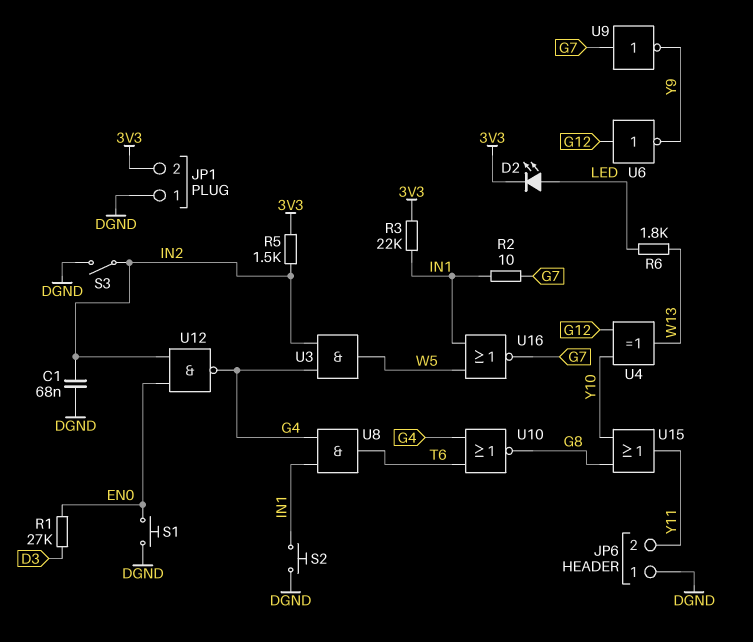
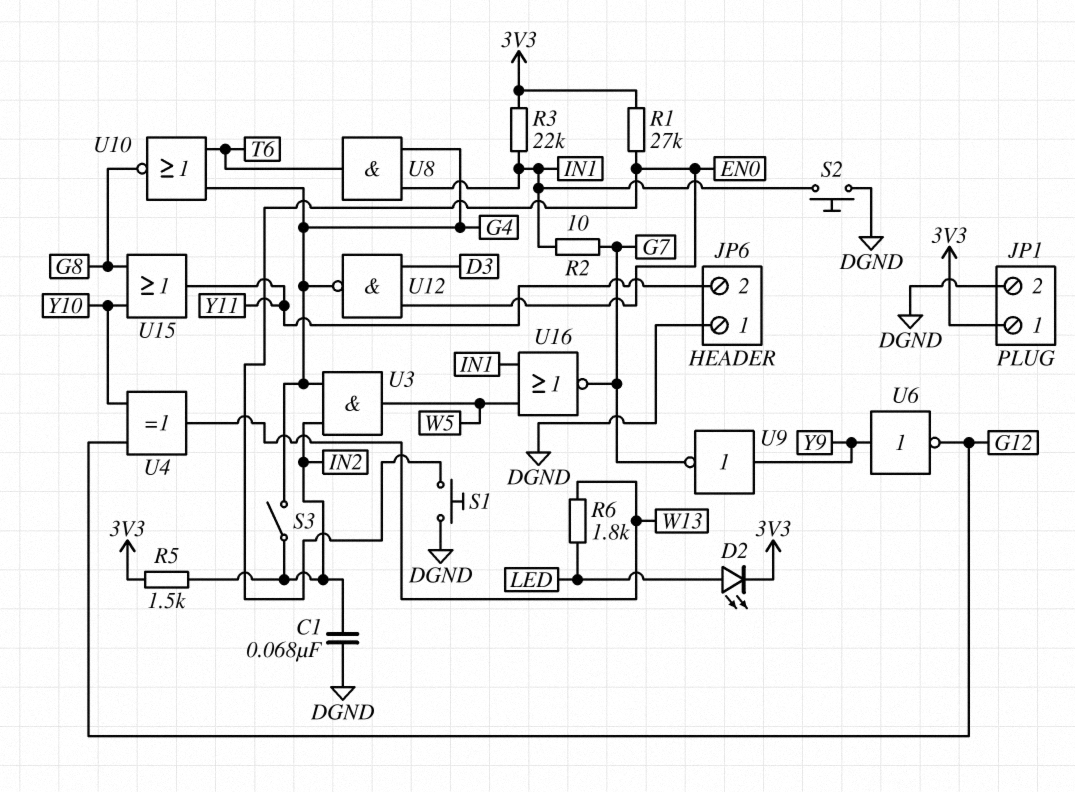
JP1 pin 1: DGND -> 3V3
JP1 pin 2: 3V3 -> DGND
R1: 27k (D3, EN0) -> 27k (3V3, EN0)
S3: switch (DGND, IN2) -> switch (G4, IN2)
U6: NOT (in G12, out Y9) -> NOT (in Y9, out G12)
U9: NOT (in G7, out Y9) -> NOT (in Y9, out G7)
U12: NAND (in EN0, in IN2, out G4) -> NAND (in D3, in EN0, out G4)

